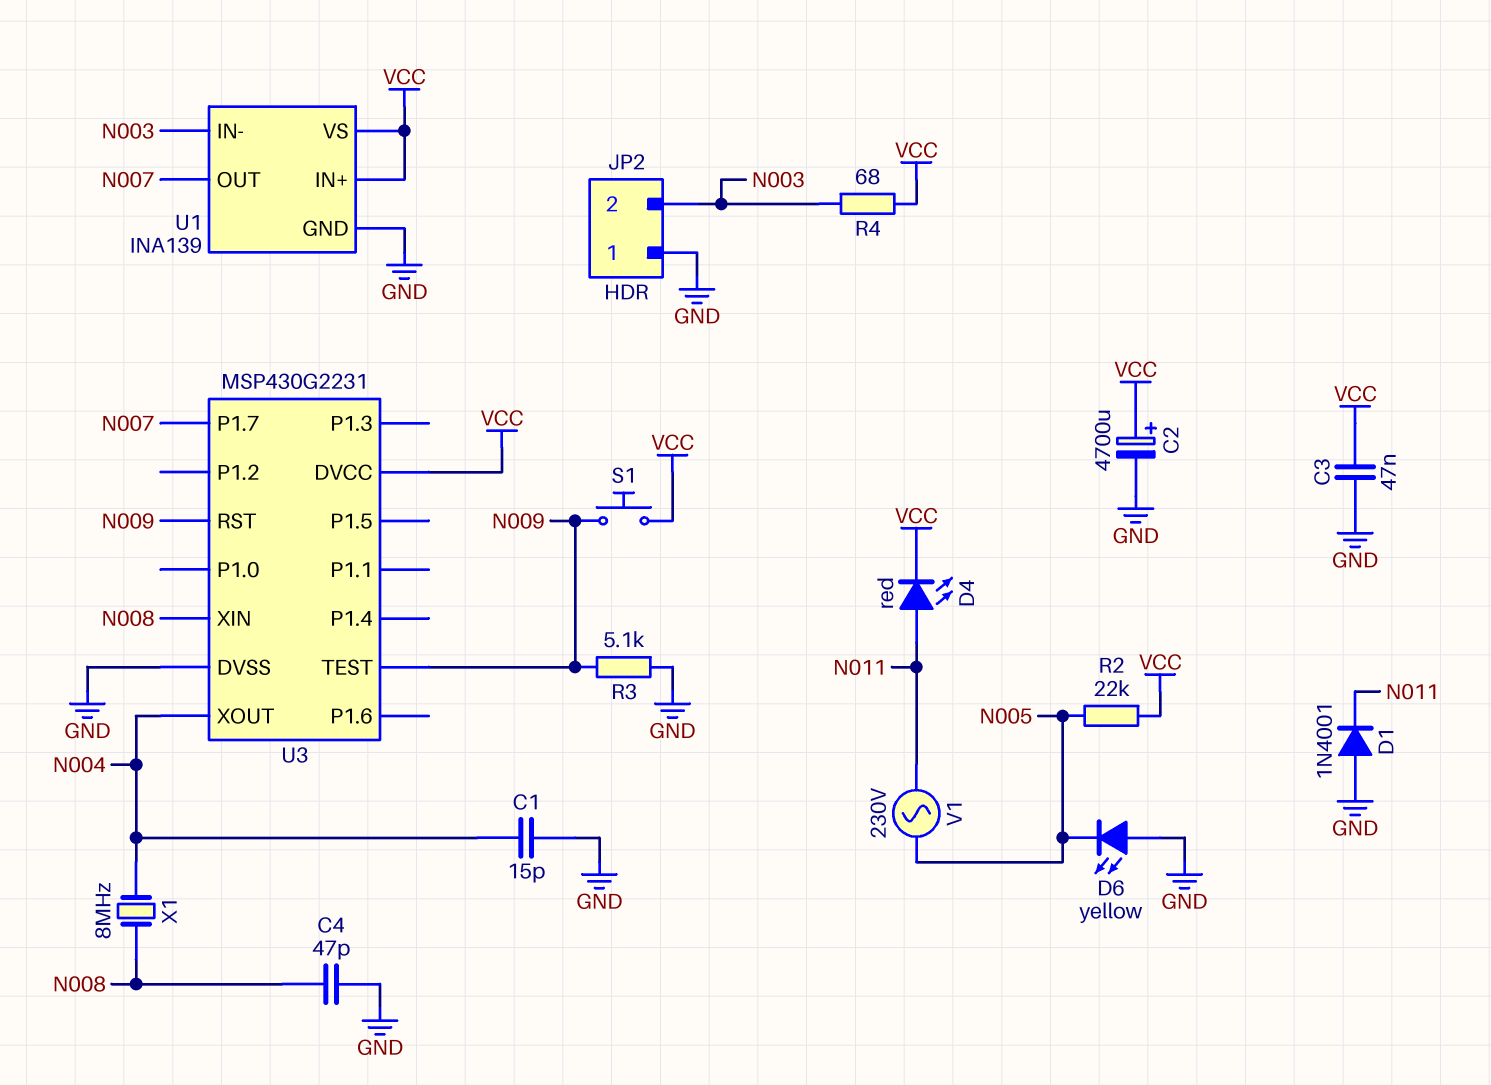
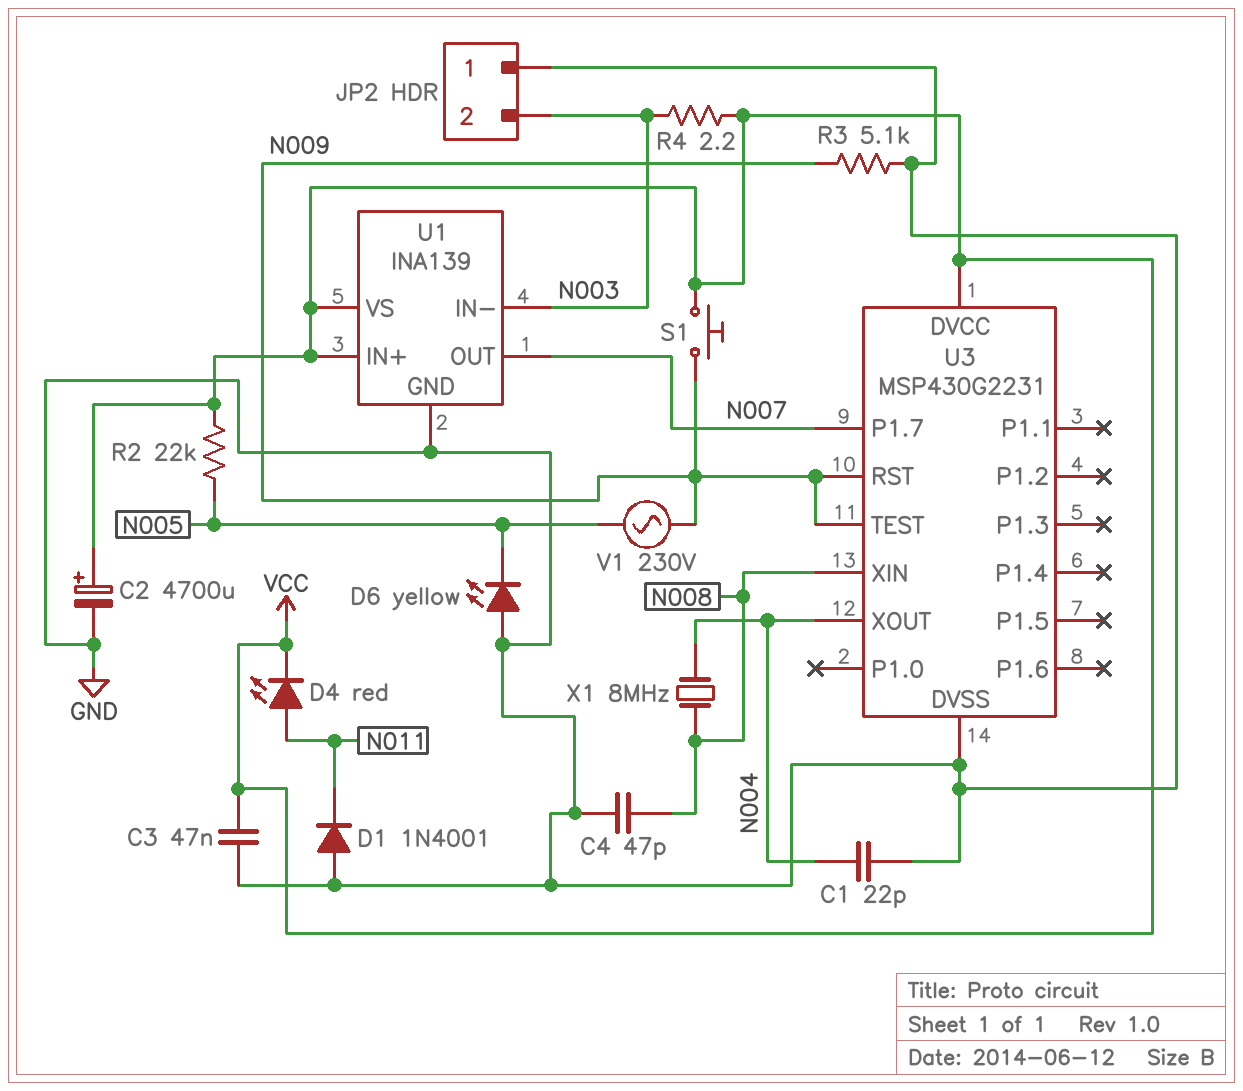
C1: 15pF (GND, N004) -> 22pF (GND, N004)
R4: 68 (N003, VCC) -> 2.2 (N003, VCC)
V1: AC 230V (N005, N011) -> AC 230V (N005, N009)

